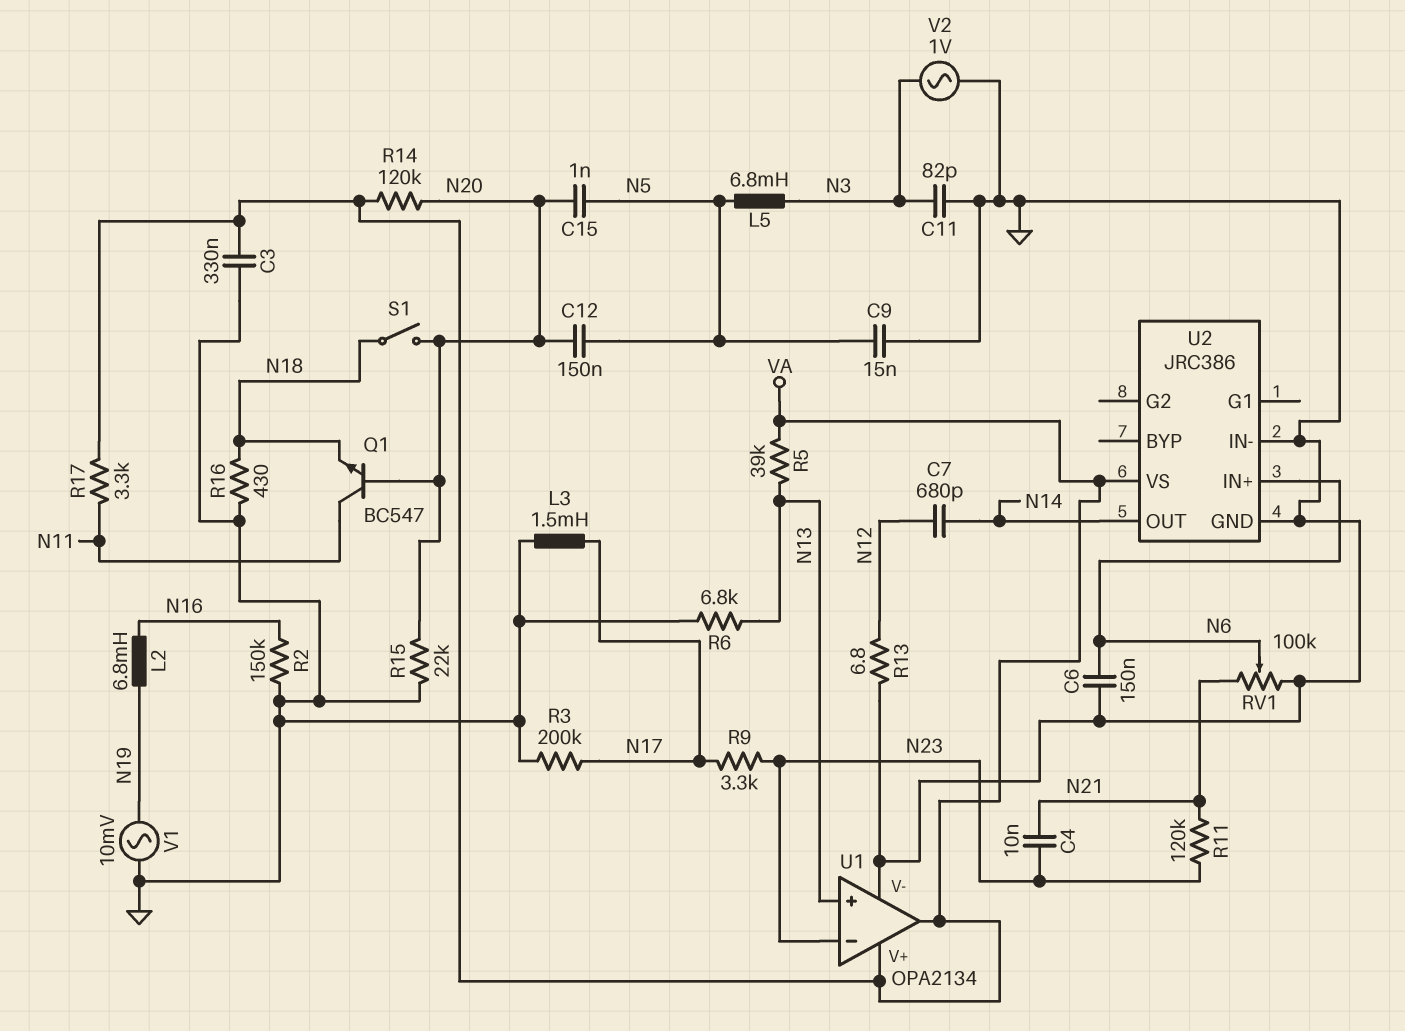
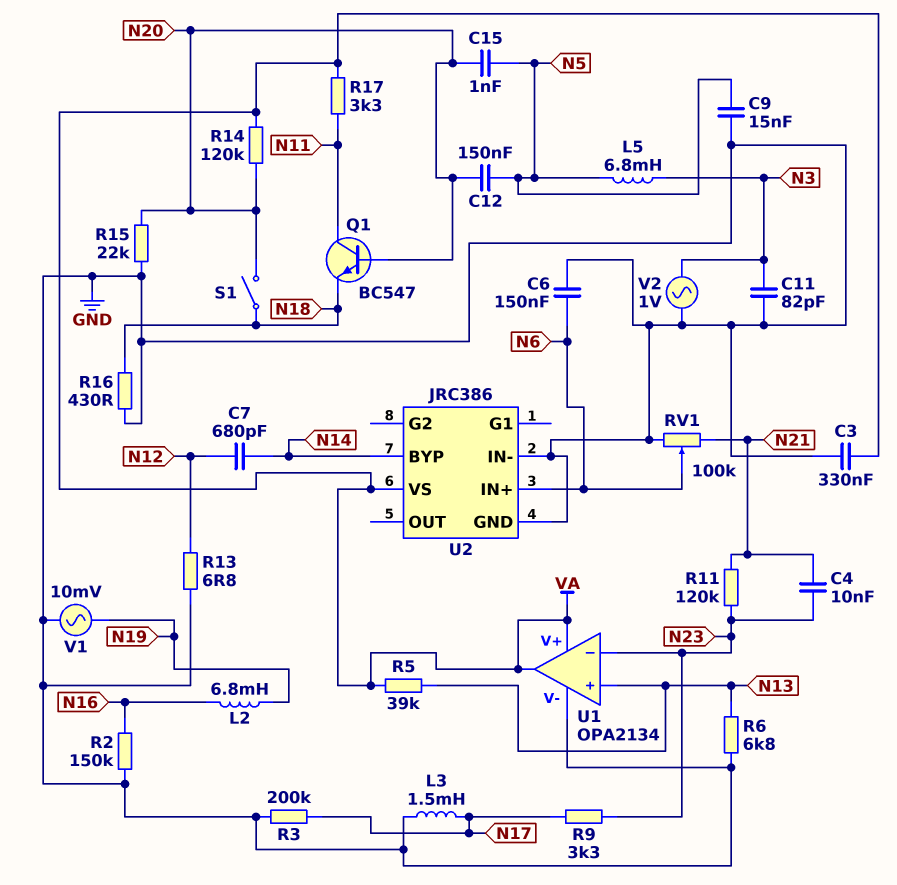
U2 pin BYP: none -> N14
U2 pin OUT: N14 -> none

